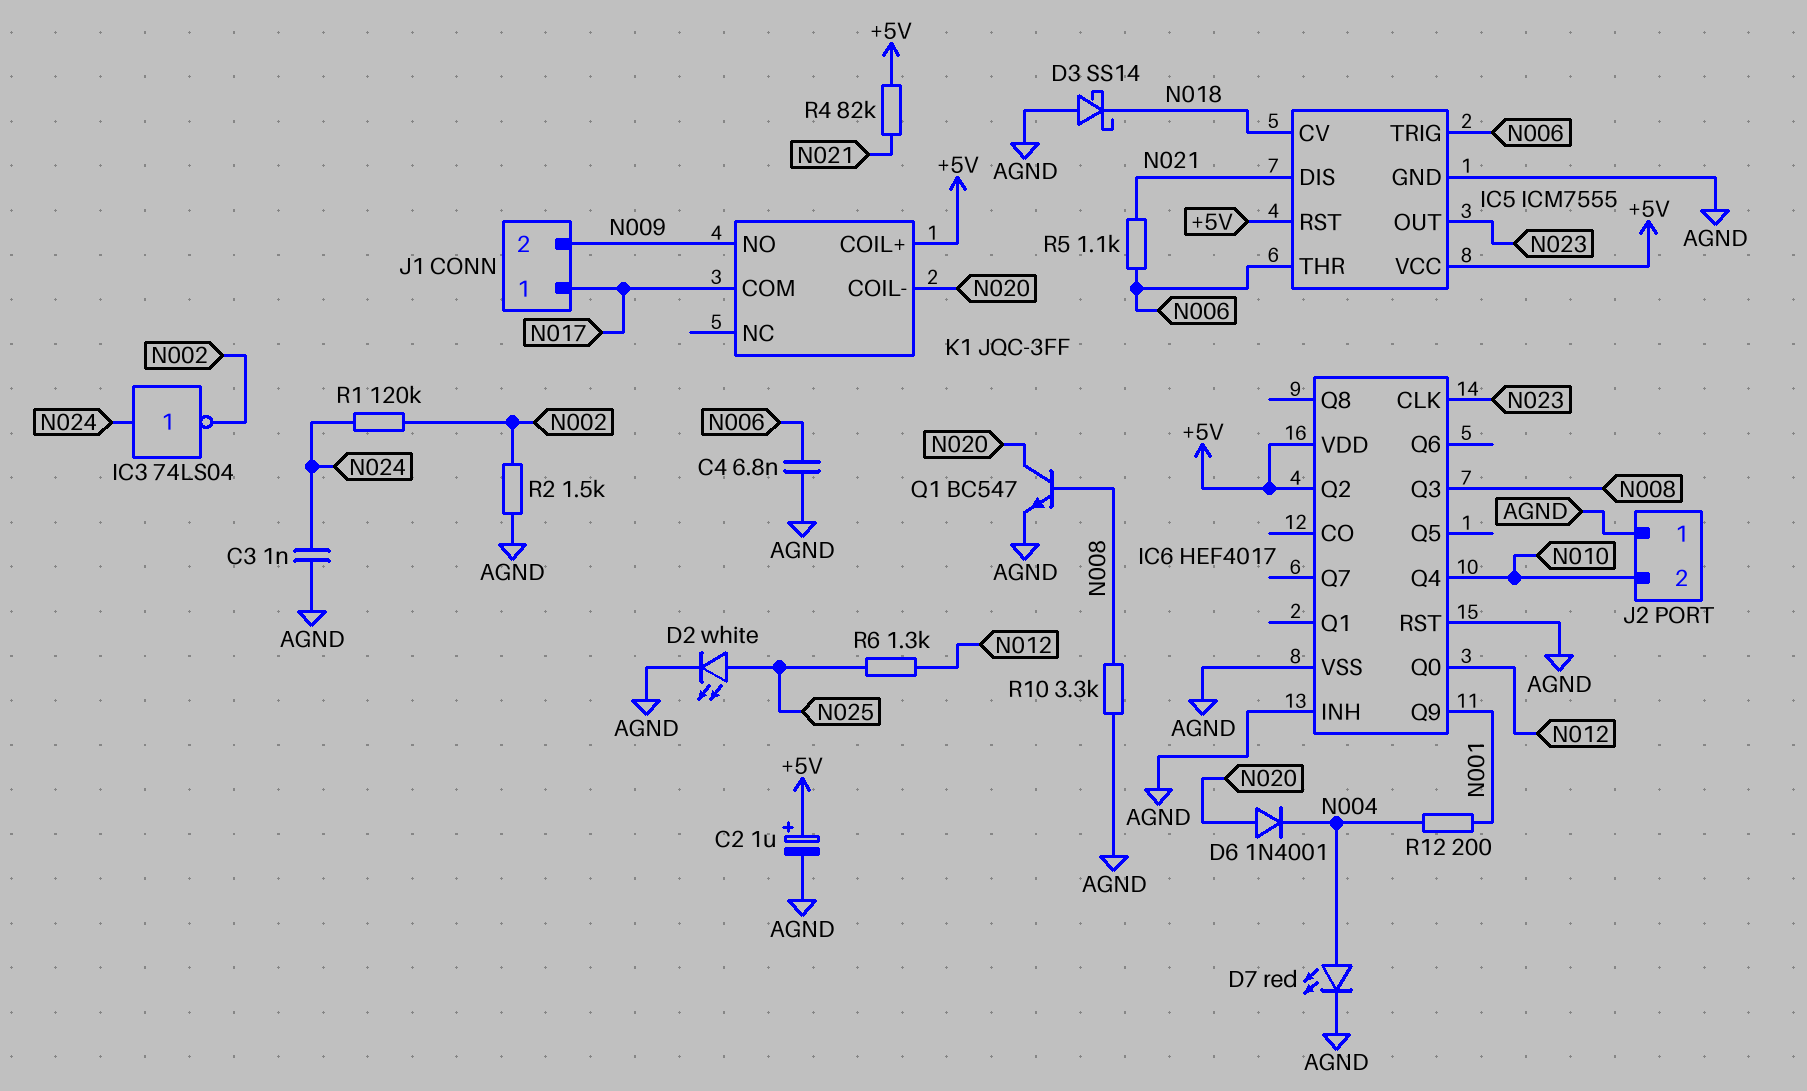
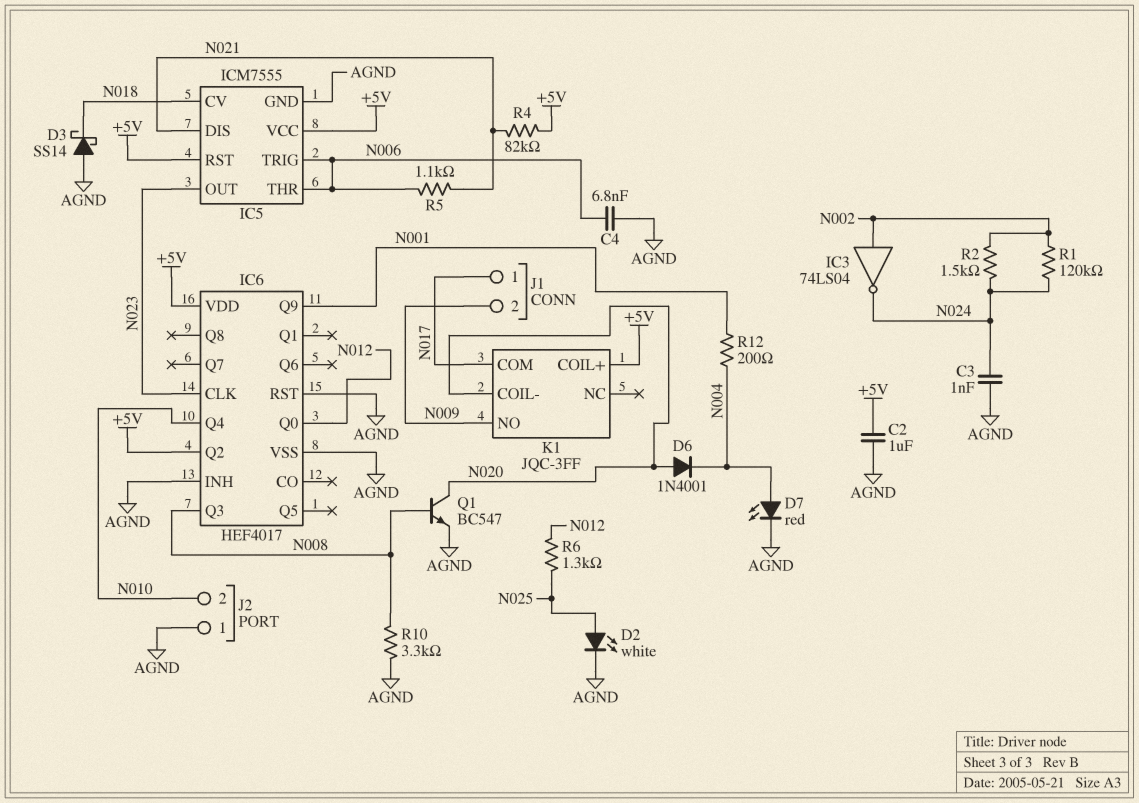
C2: 1uF (plus +5V, minus AGND) -> 1uF (+5V, AGND)
IC3: NOT 74LS04 (in N024, out N002) -> NOT 74LS04 (in N002, out N024)
R2: 1.5k (AGND, N002) -> 1.5k (N002, N024)

